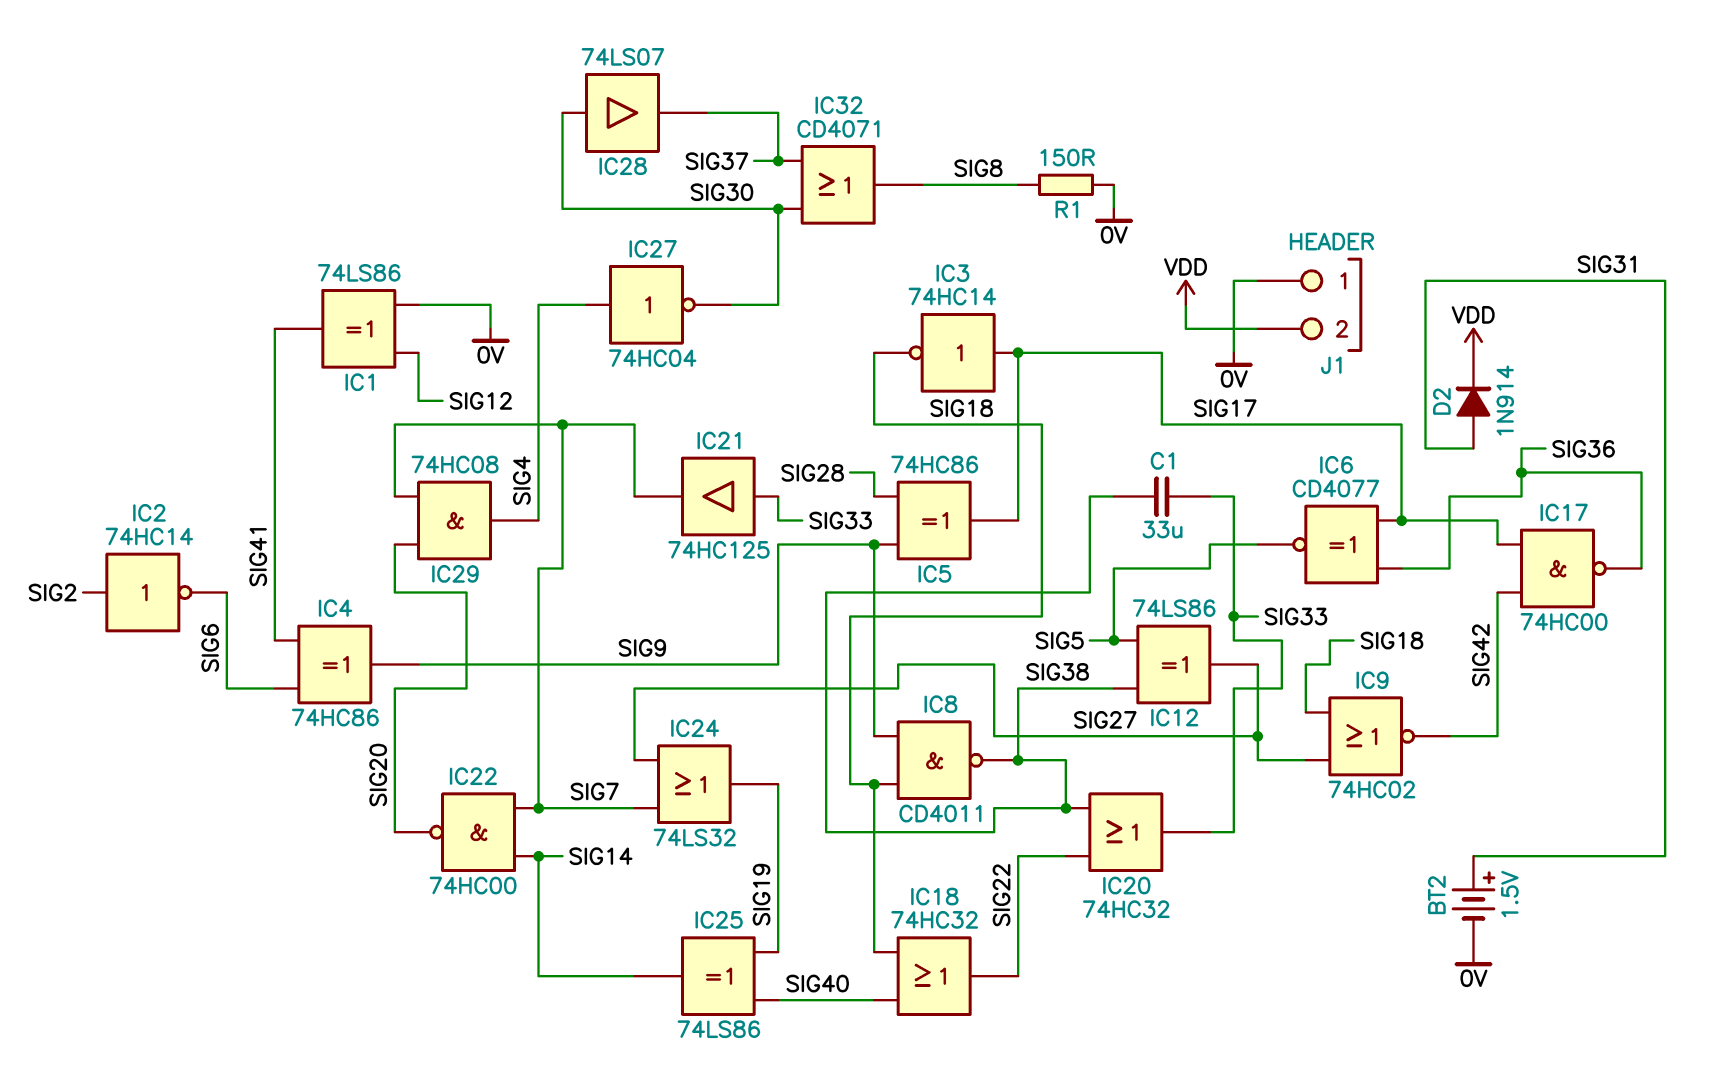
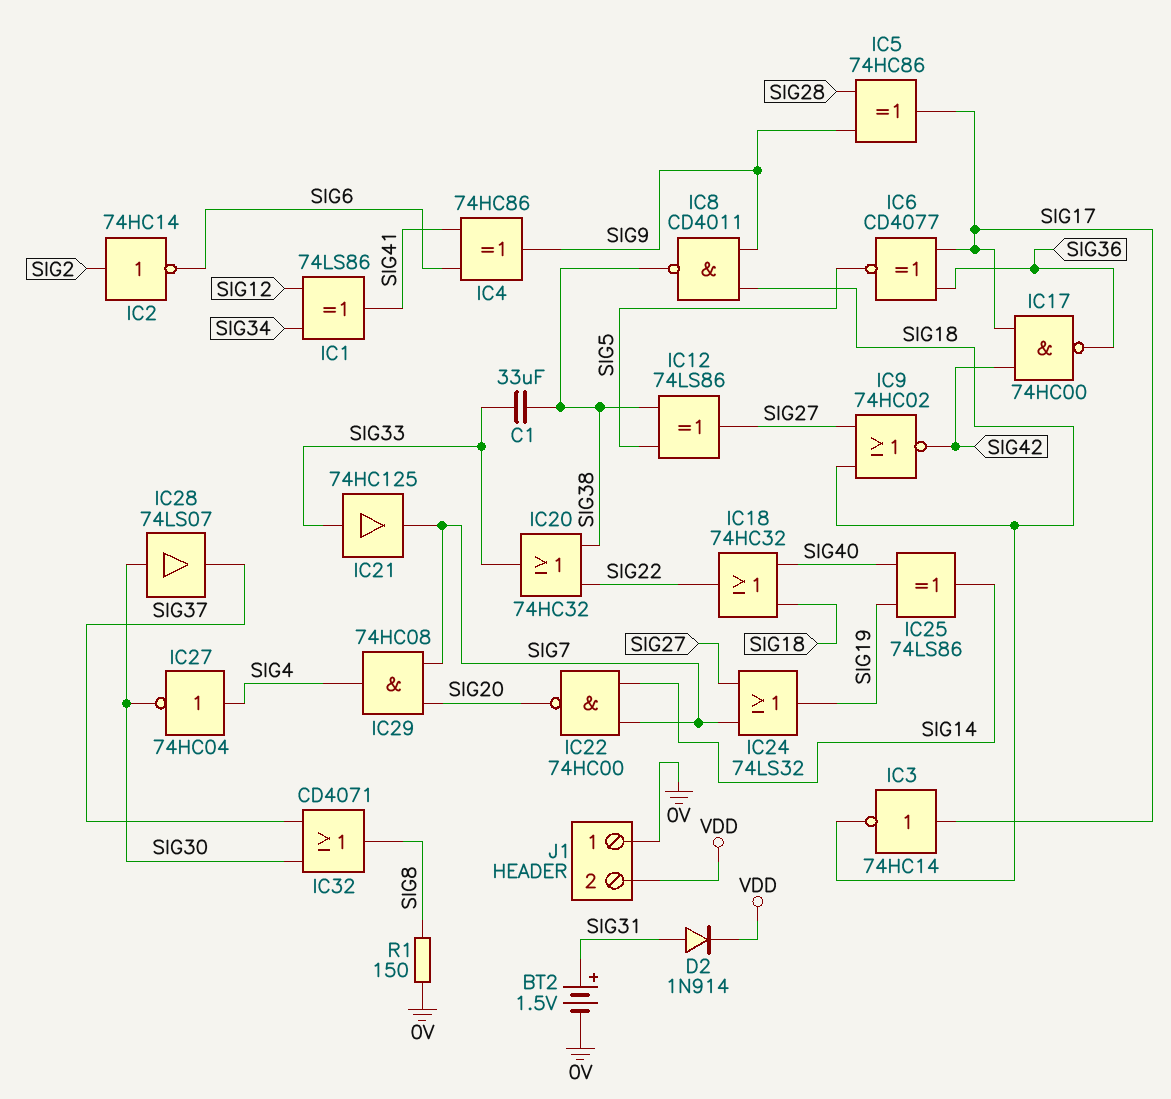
IC1: XOR 74LS86 (in 0V, in SIG12, out SIG41) -> XOR 74LS86 (in SIG12, in SIG34, out SIG41)

